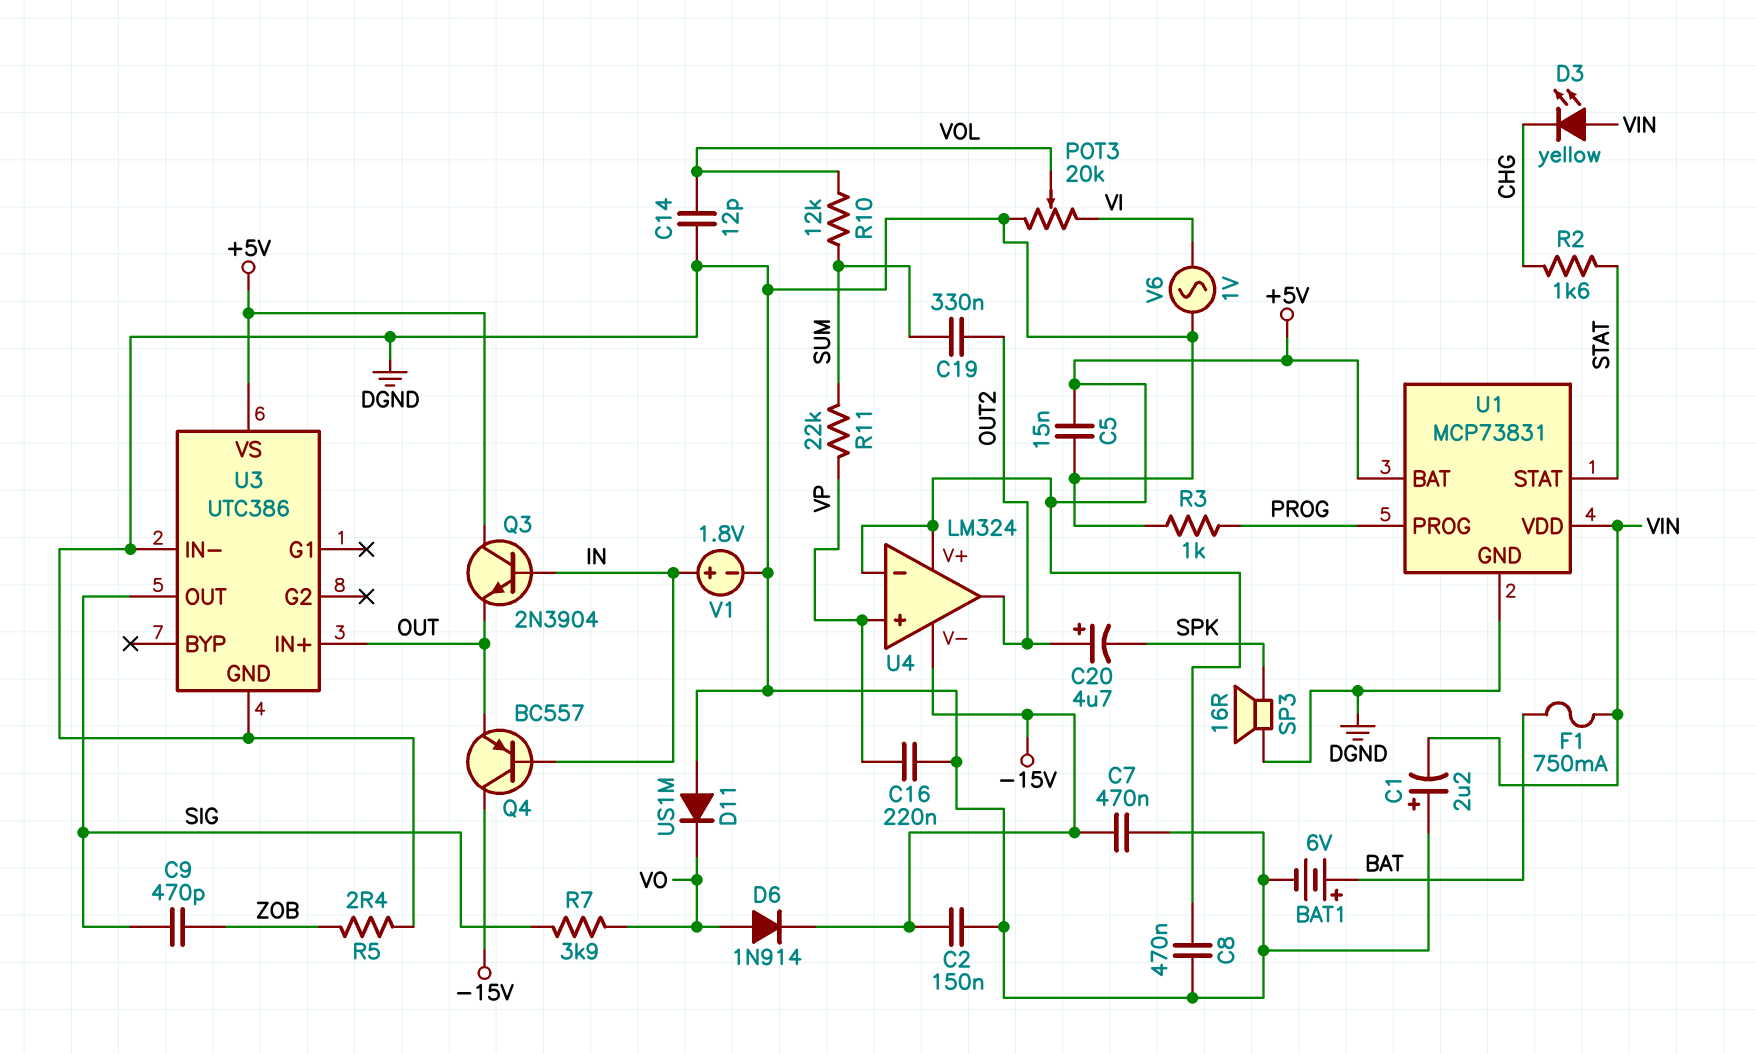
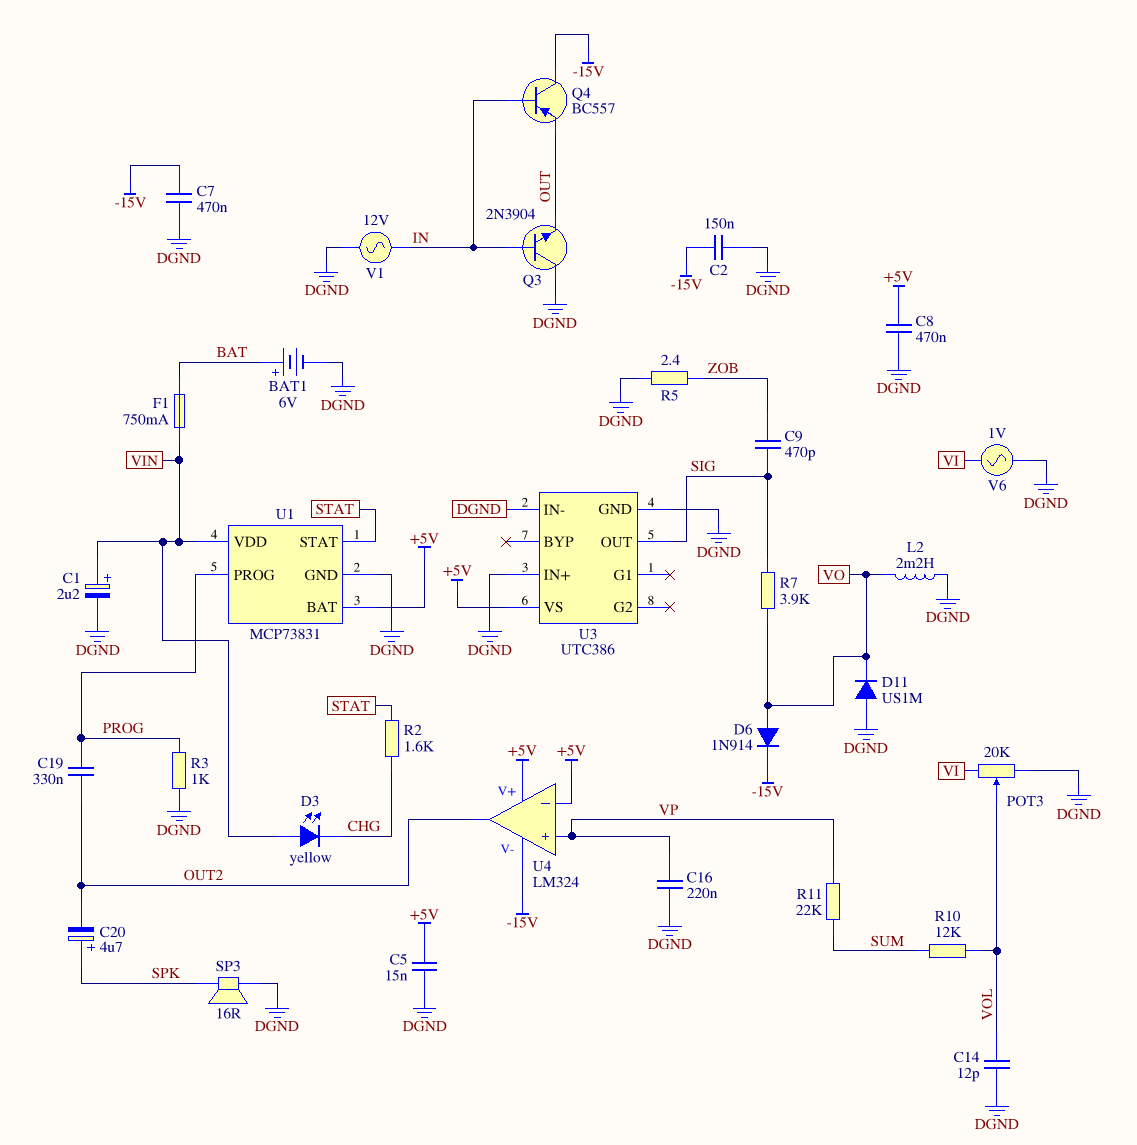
C1: 2.2uF (plus DGND, minus VIN) -> 2.2uF (plus VIN, minus DGND)
C19: 330nF (OUT2, SUM) -> 330nF (OUT2, PROG)
C20: 4.7uF (plus OUT2, minus SPK) -> 4.7uF (plus SPK, minus OUT2)
L2: none -> 2.2mH (DGND, VO)
Q3: NPN 2N3904 (B IN, C +5V, E OUT) -> NPN 2N3904 (B IN, C DGND, E OUT)
U3 pin IN+: OUT -> DGND
V1: 1.8V (plus IN, minus DGND) -> AC 12V (DGND, IN)

